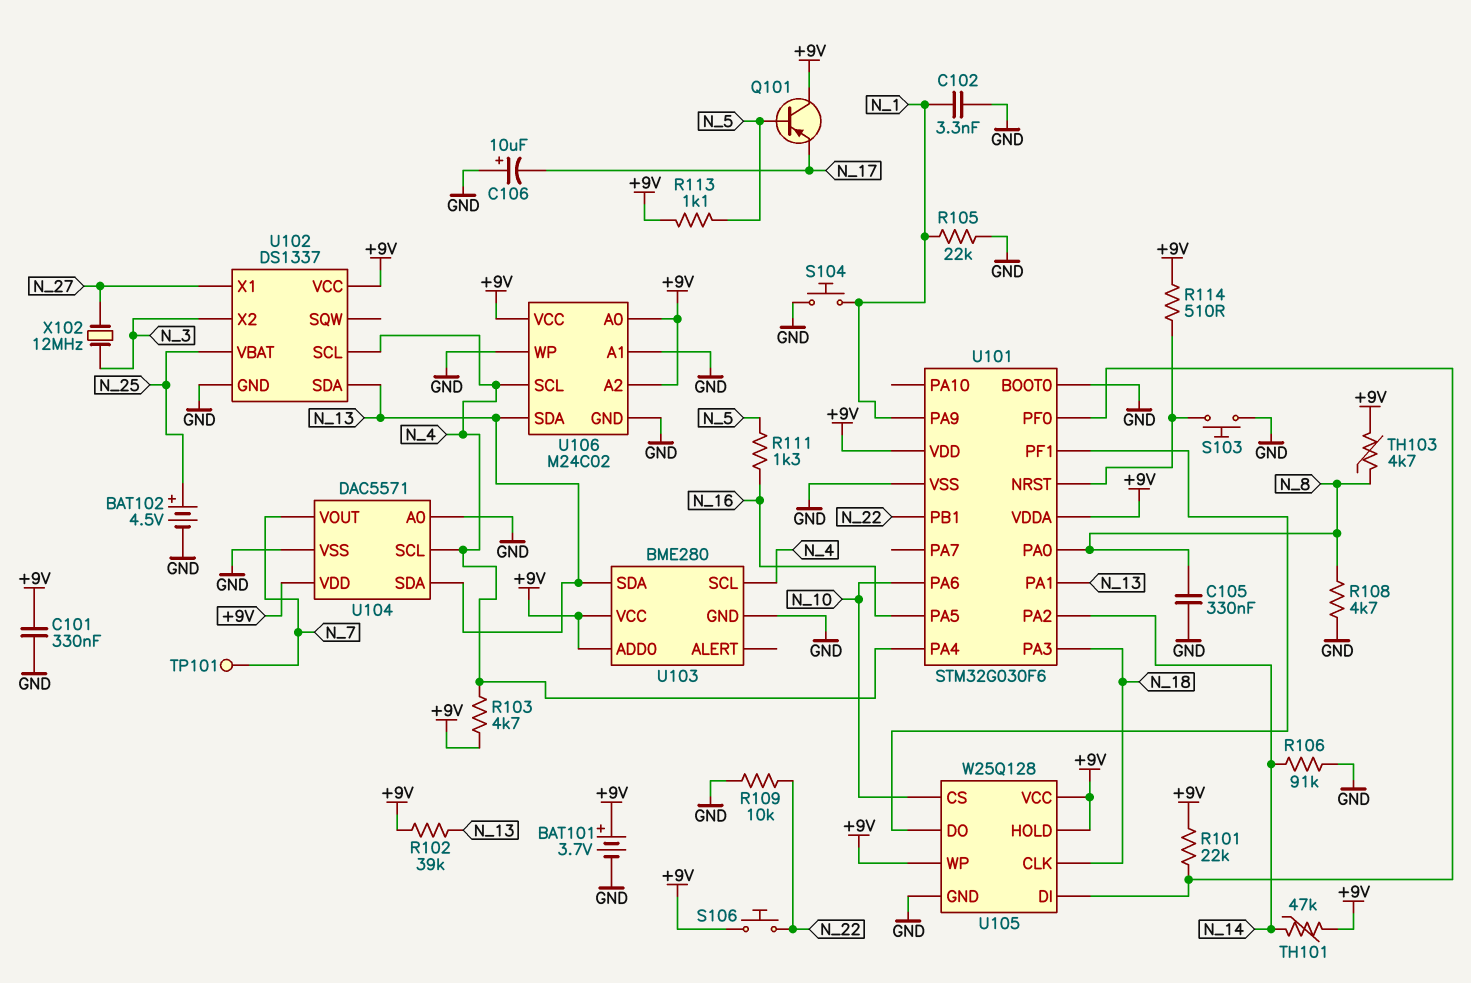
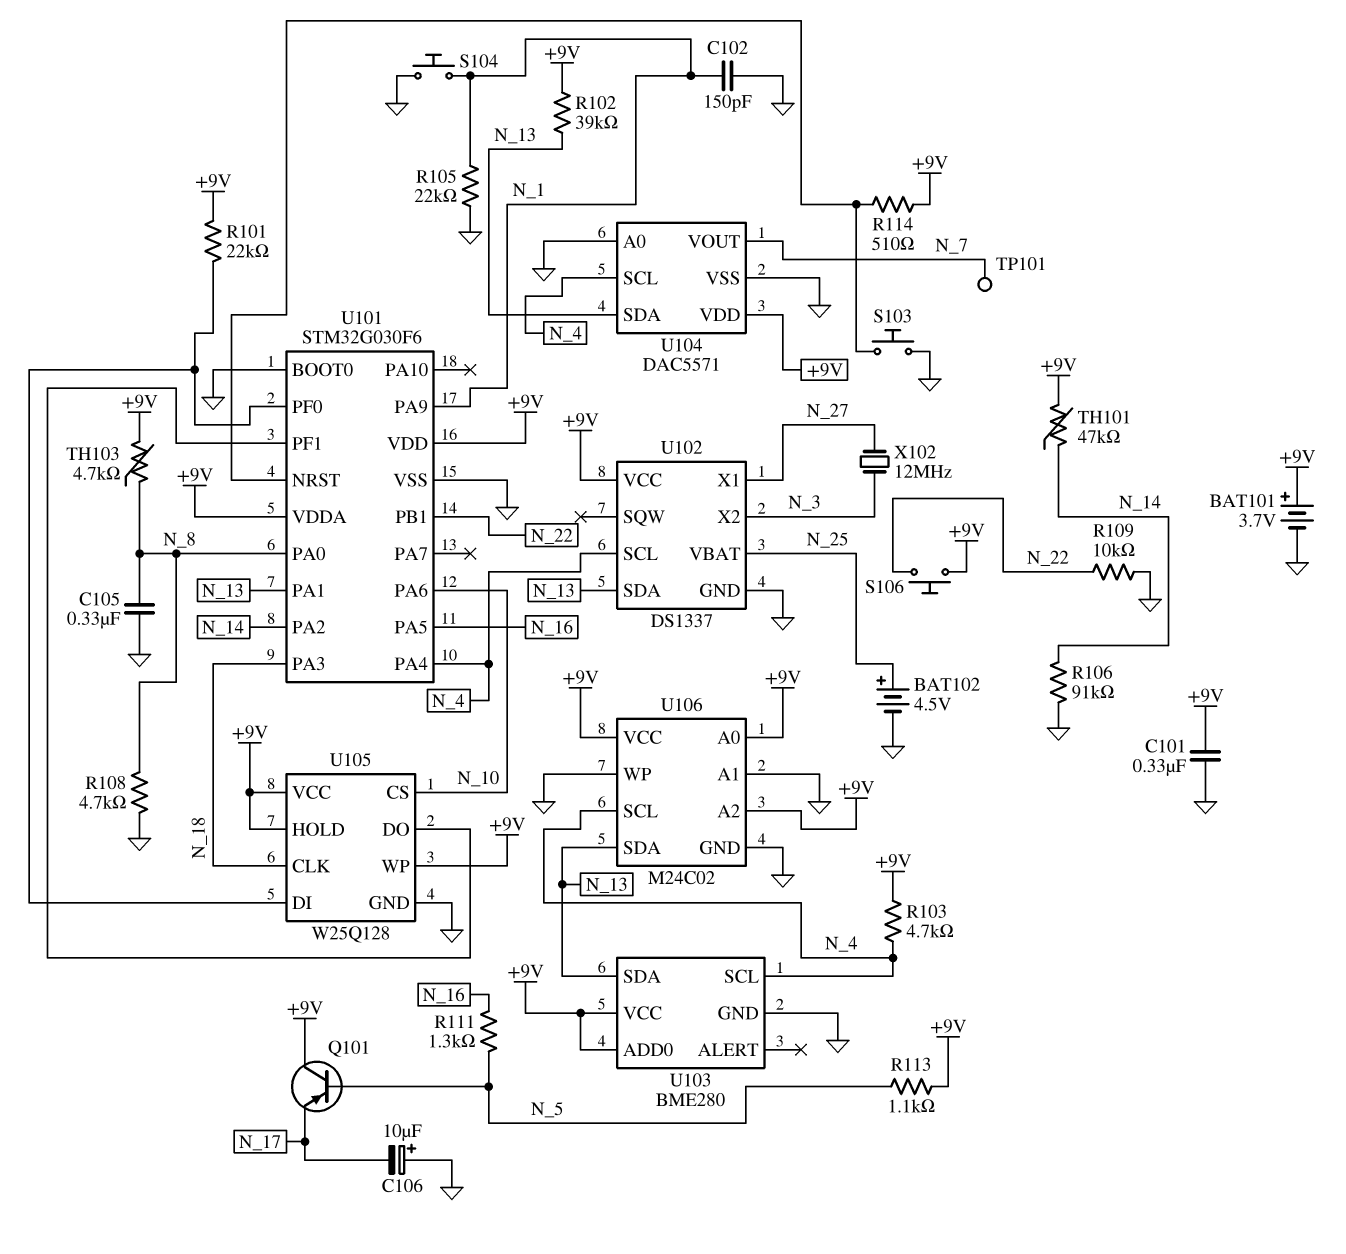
C102: 3.3nF (GND, N_1) -> 150pF (GND, N_1)

